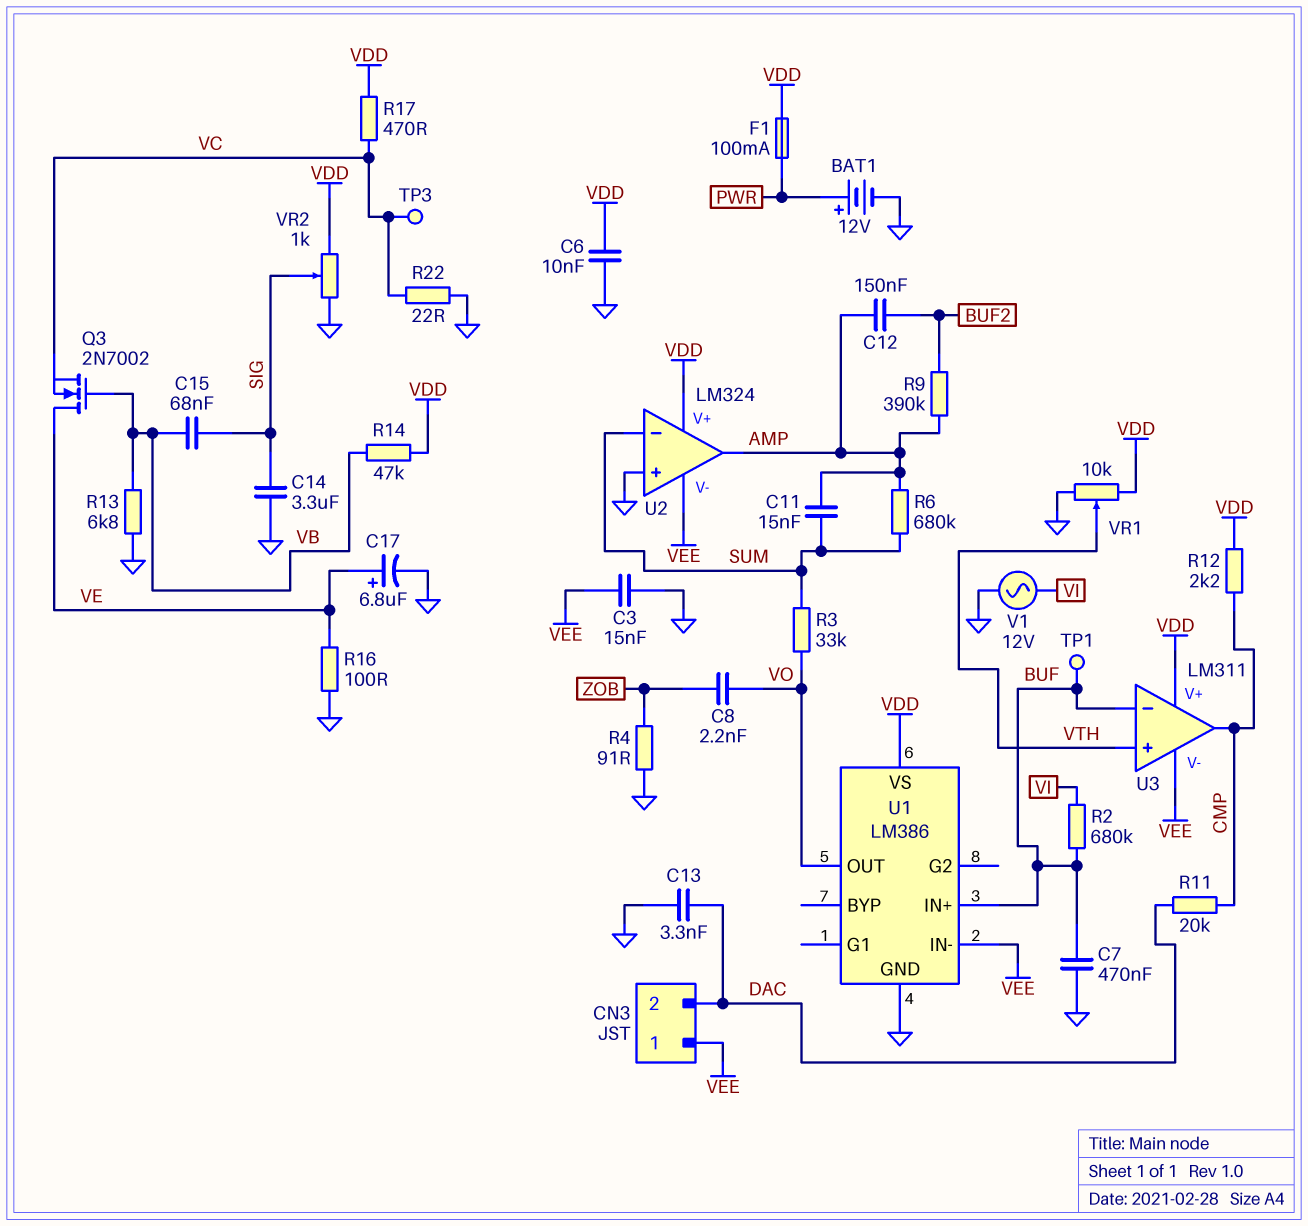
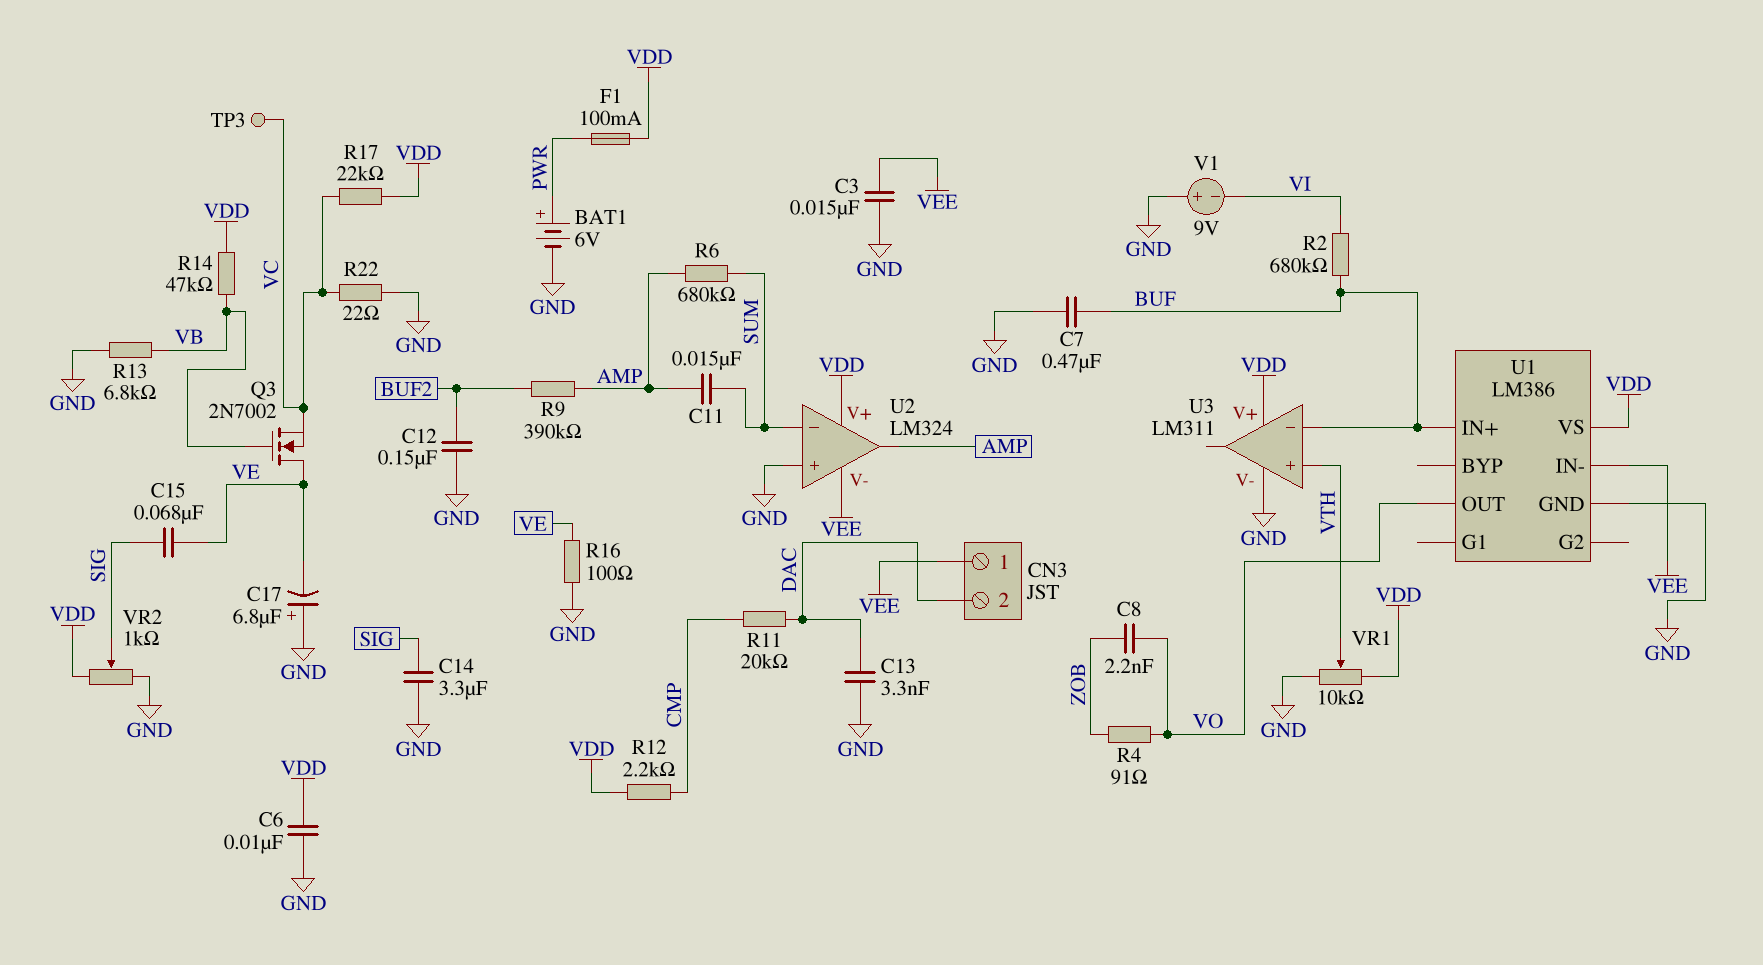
BAT1: 12V (plus PWR, minus GND) -> 6V (plus PWR, minus GND)
C12: 150nF (AMP, BUF2) -> 150nF (BUF2, GND)
C15: 68nF (SIG, VB) -> 68nF (SIG, VE)
C17: 6.8uF (plus VE, minus GND) -> 6.8uF (plus GND, minus VE)
R3: 33k (SUM, VO) -> none
R4: 91 (GND, ZOB) -> 91 (VO, ZOB)
R17: 470 (VC, VDD) -> 22k (VC, VDD)
TP1: test point (BUF) -> none
U3 pin V-: VEE -> GND
U3 pin out: CMP -> none
V1: AC 12V (GND, VI) -> 9V (plus GND, minus VI)

